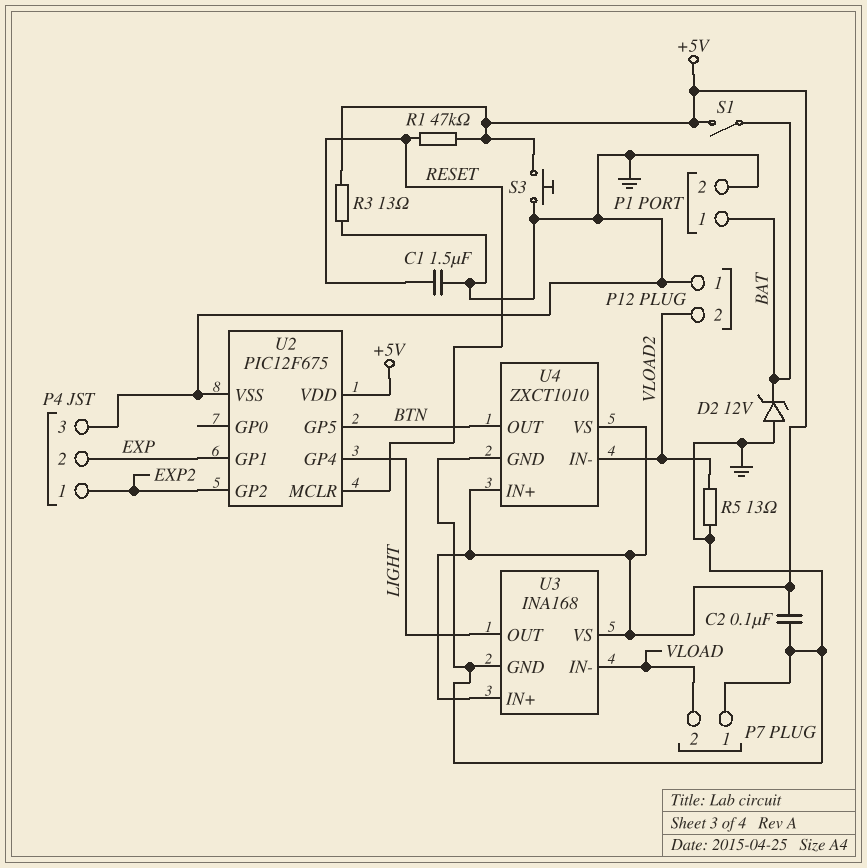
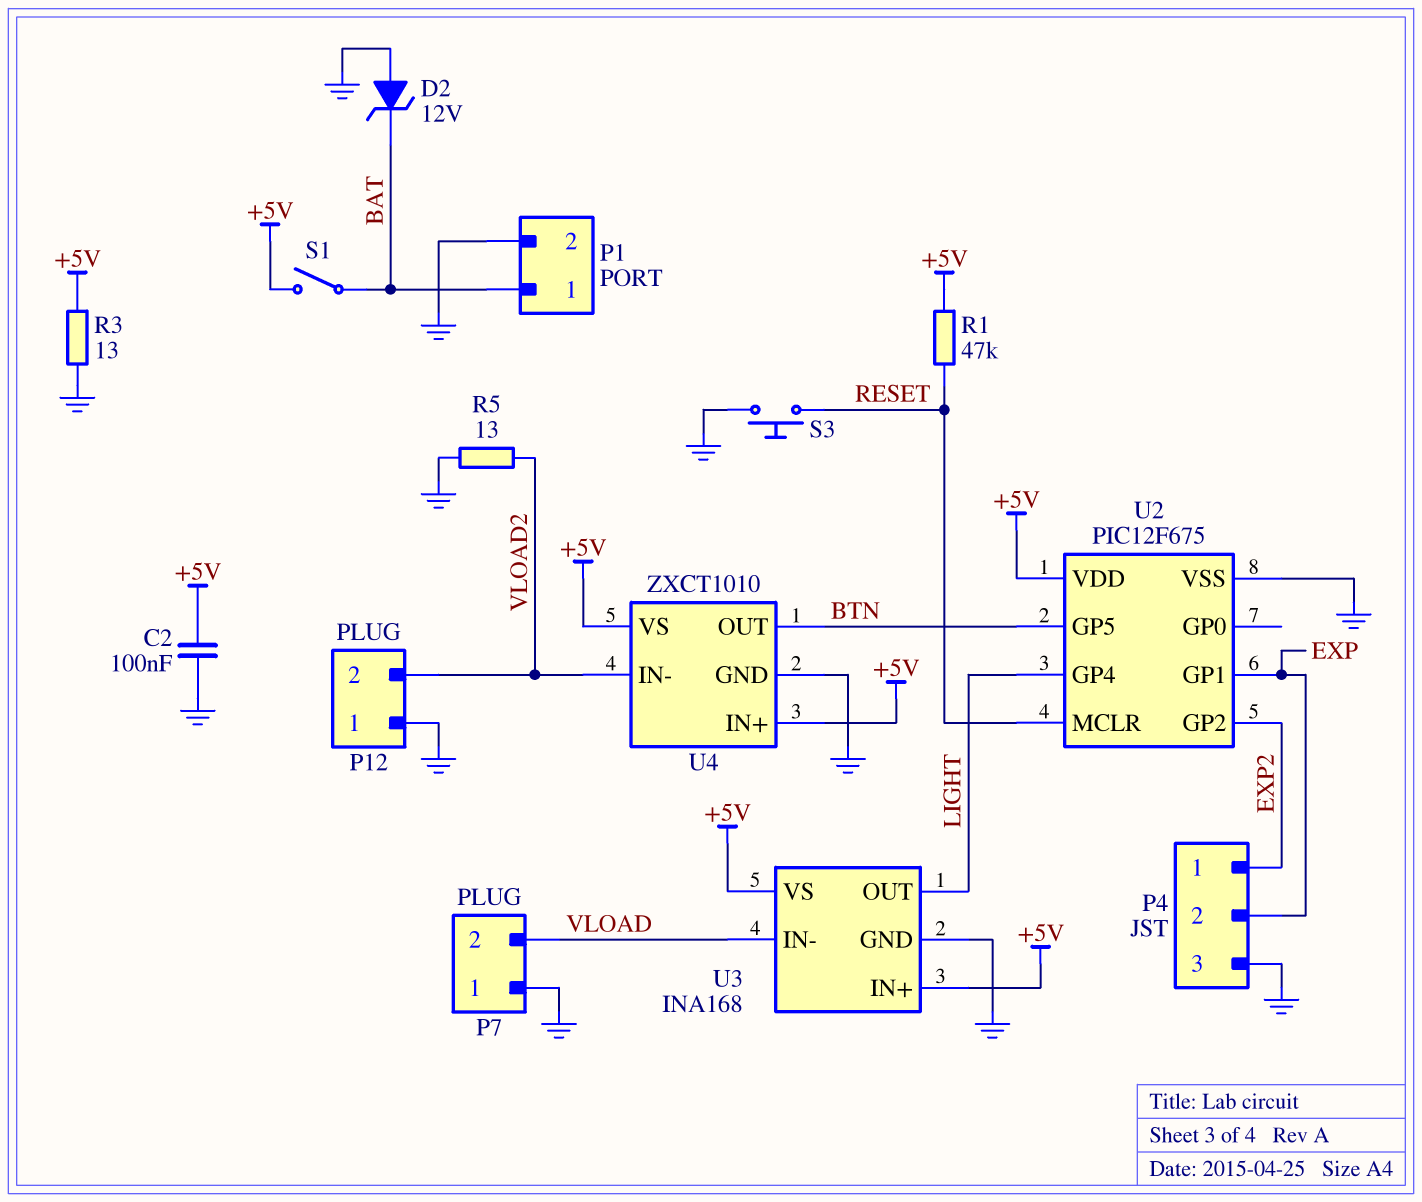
C1: 1.5uF (GND, RESET) -> none
S3: button (+5V, GND) -> button (GND, RESET)

